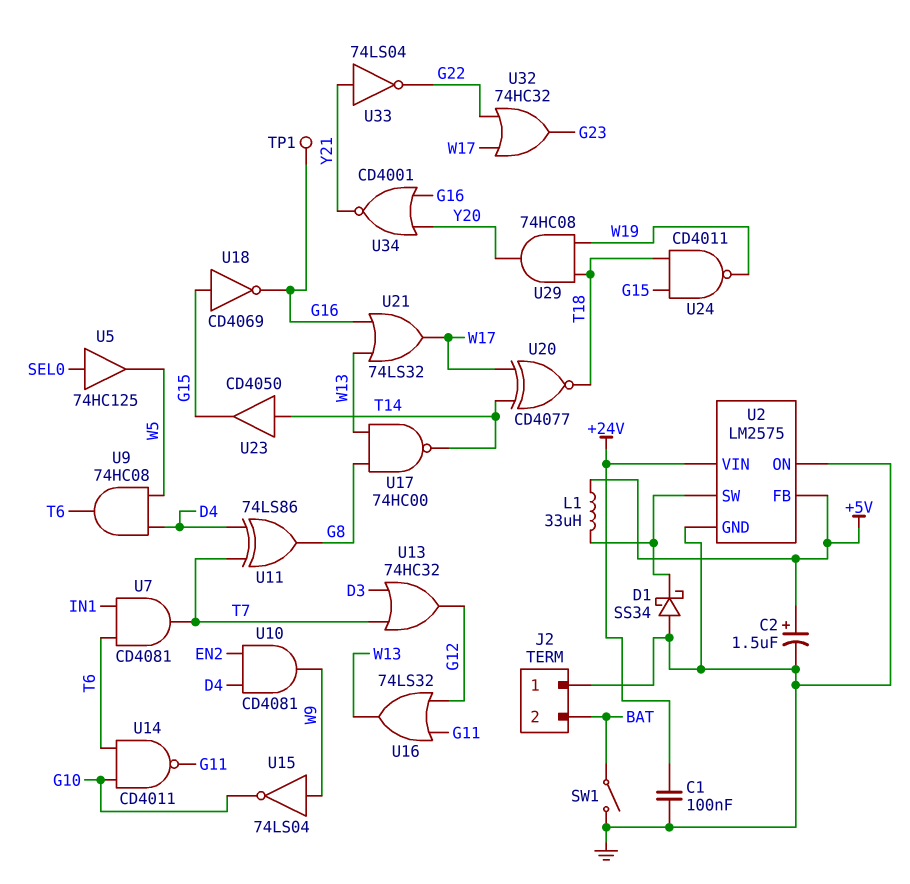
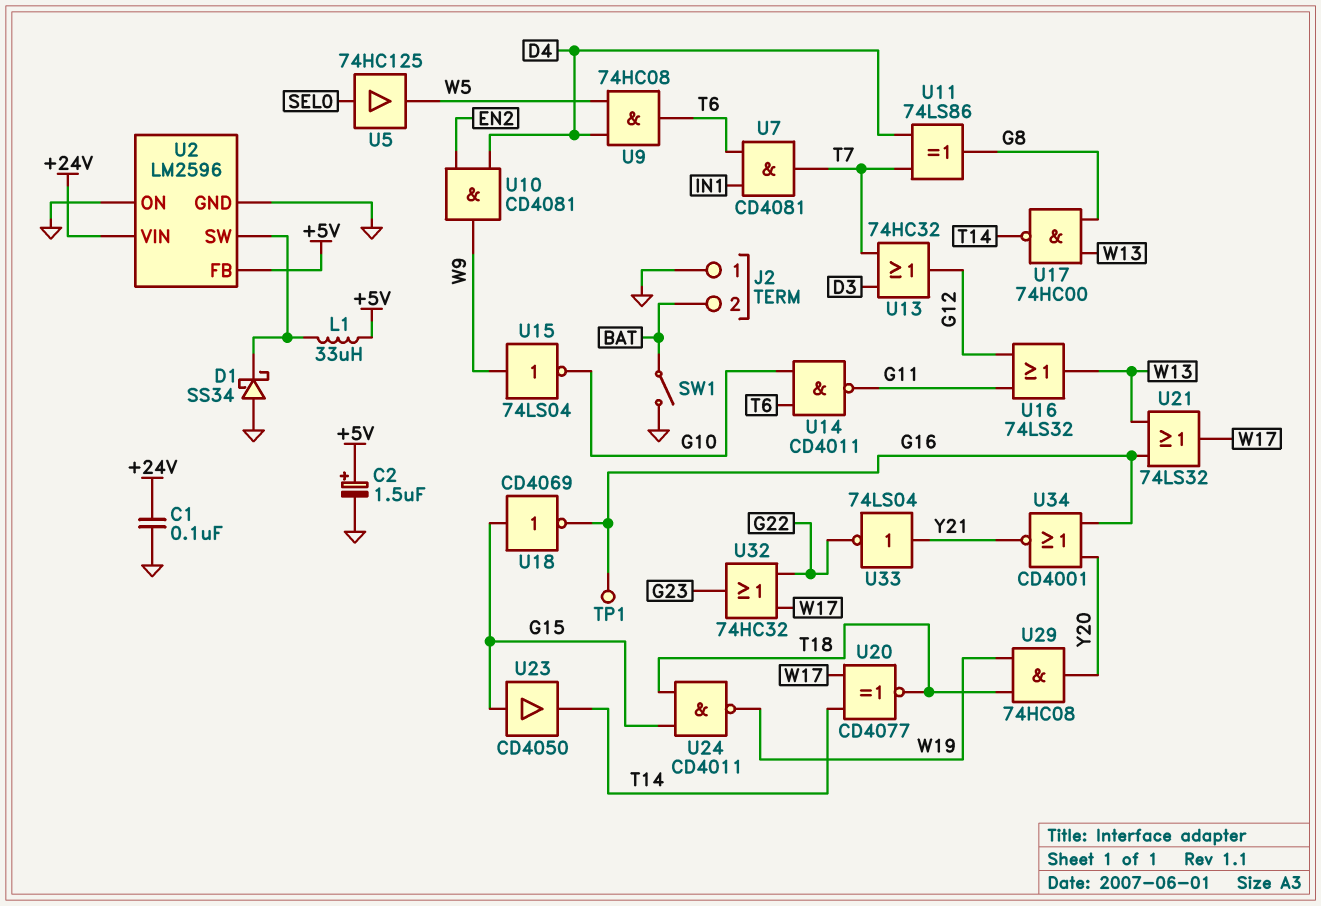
U2: LM2575 -> LM2596
U23: buffer CD4050 (in T14, out G15) -> buffer CD4050 (in G15, out T14)

